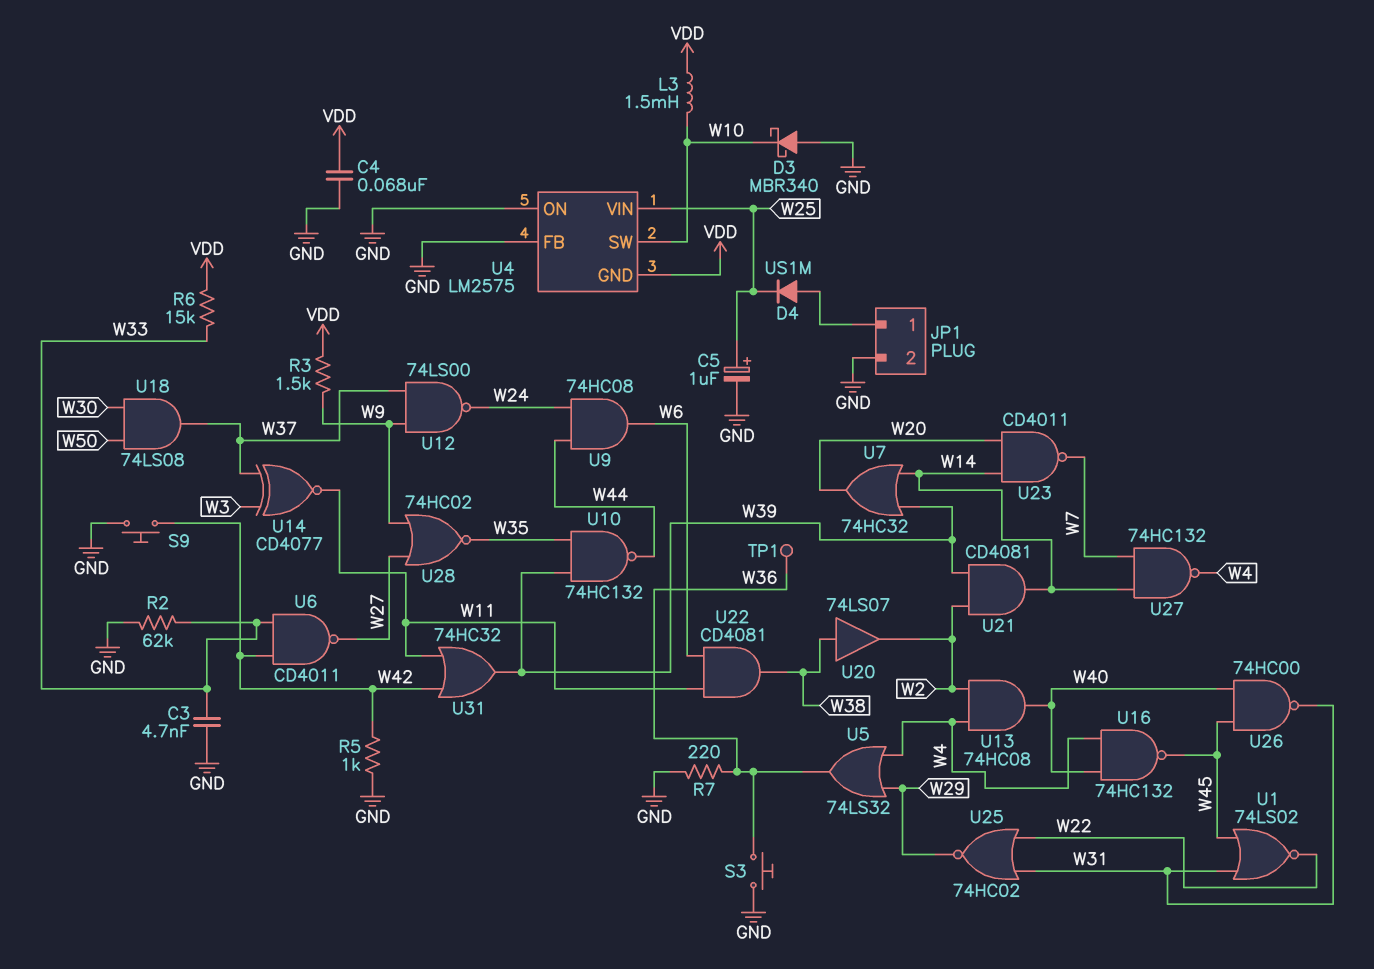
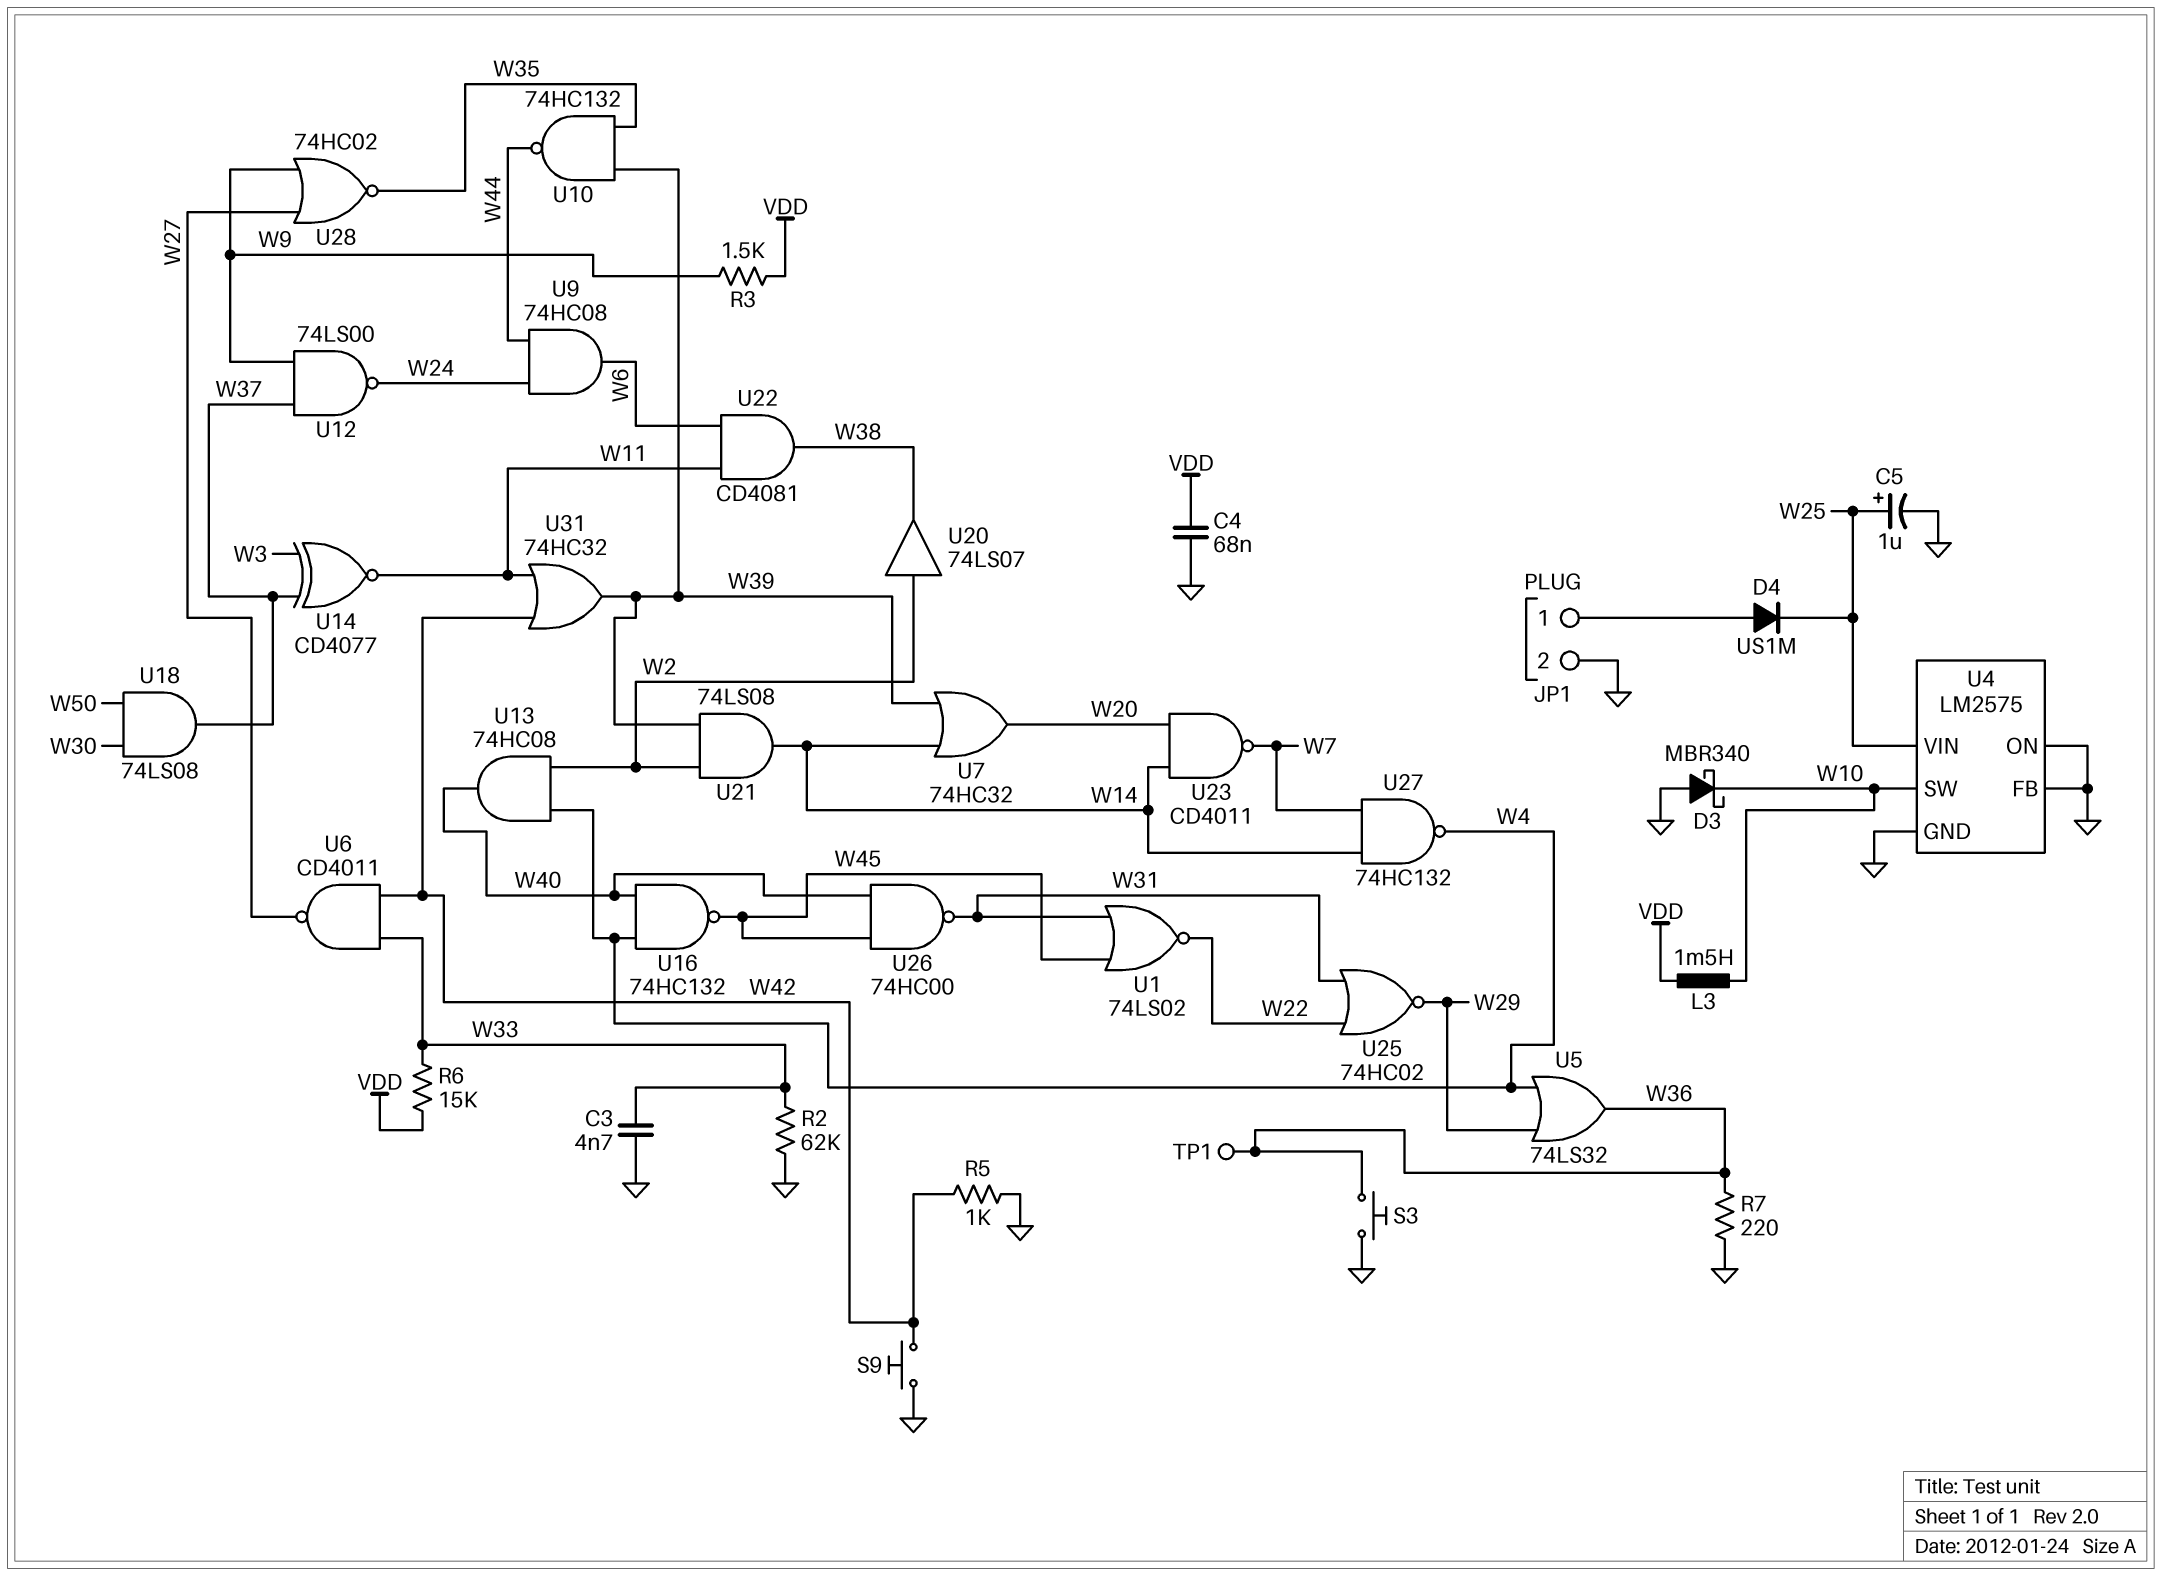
U4 pin GND: VDD -> GND
U20: buffer 74LS07 (in W38, out W2) -> buffer 74LS07 (in W2, out W38)
U21: AND CD4081 (in W2, in W39, out W14) -> AND 74LS08 (in W2, in W39, out W14)

